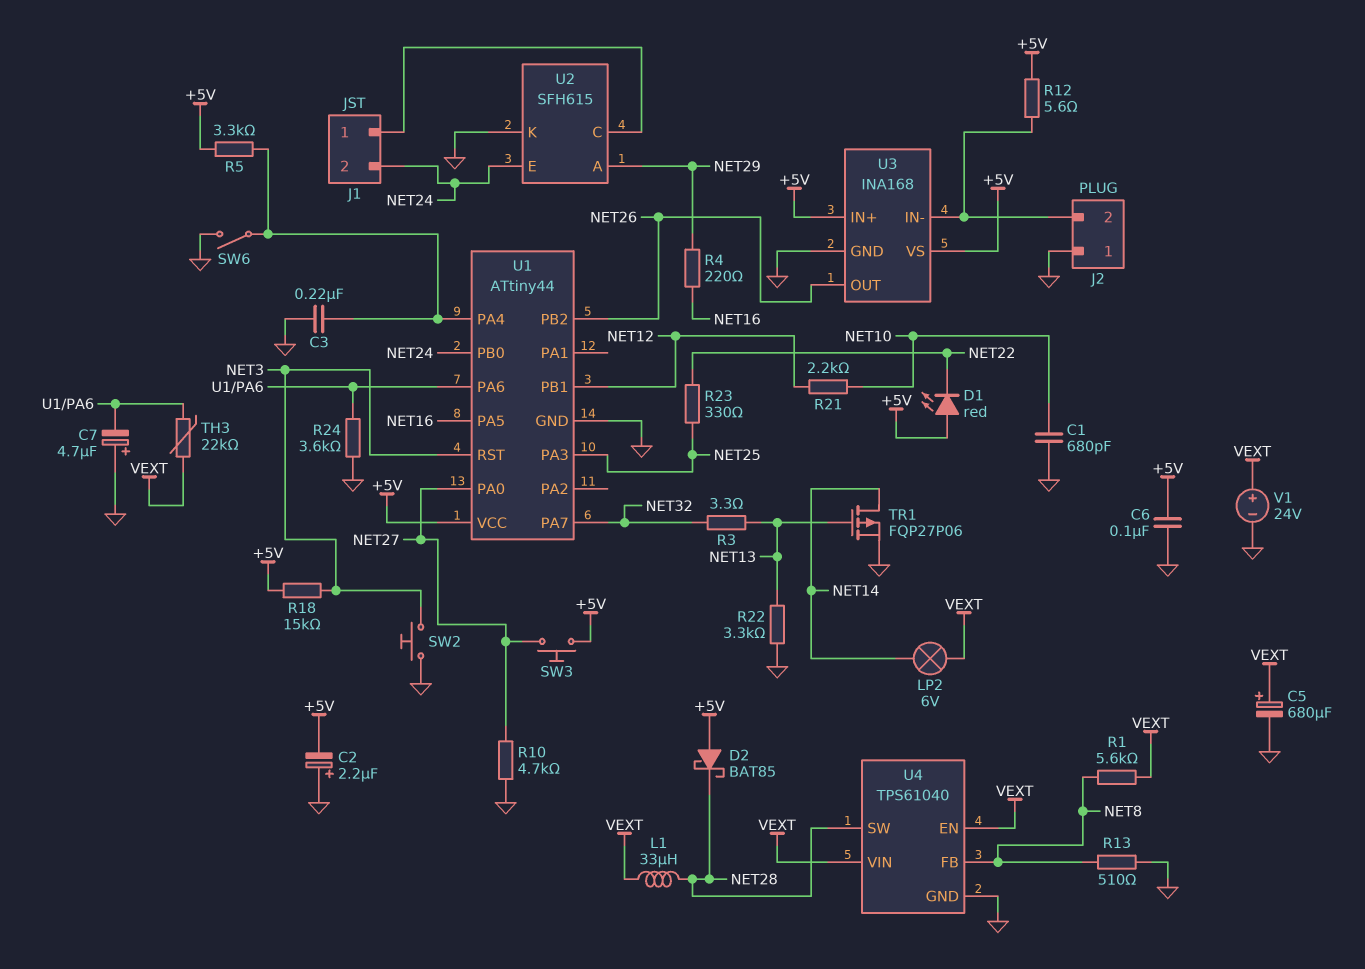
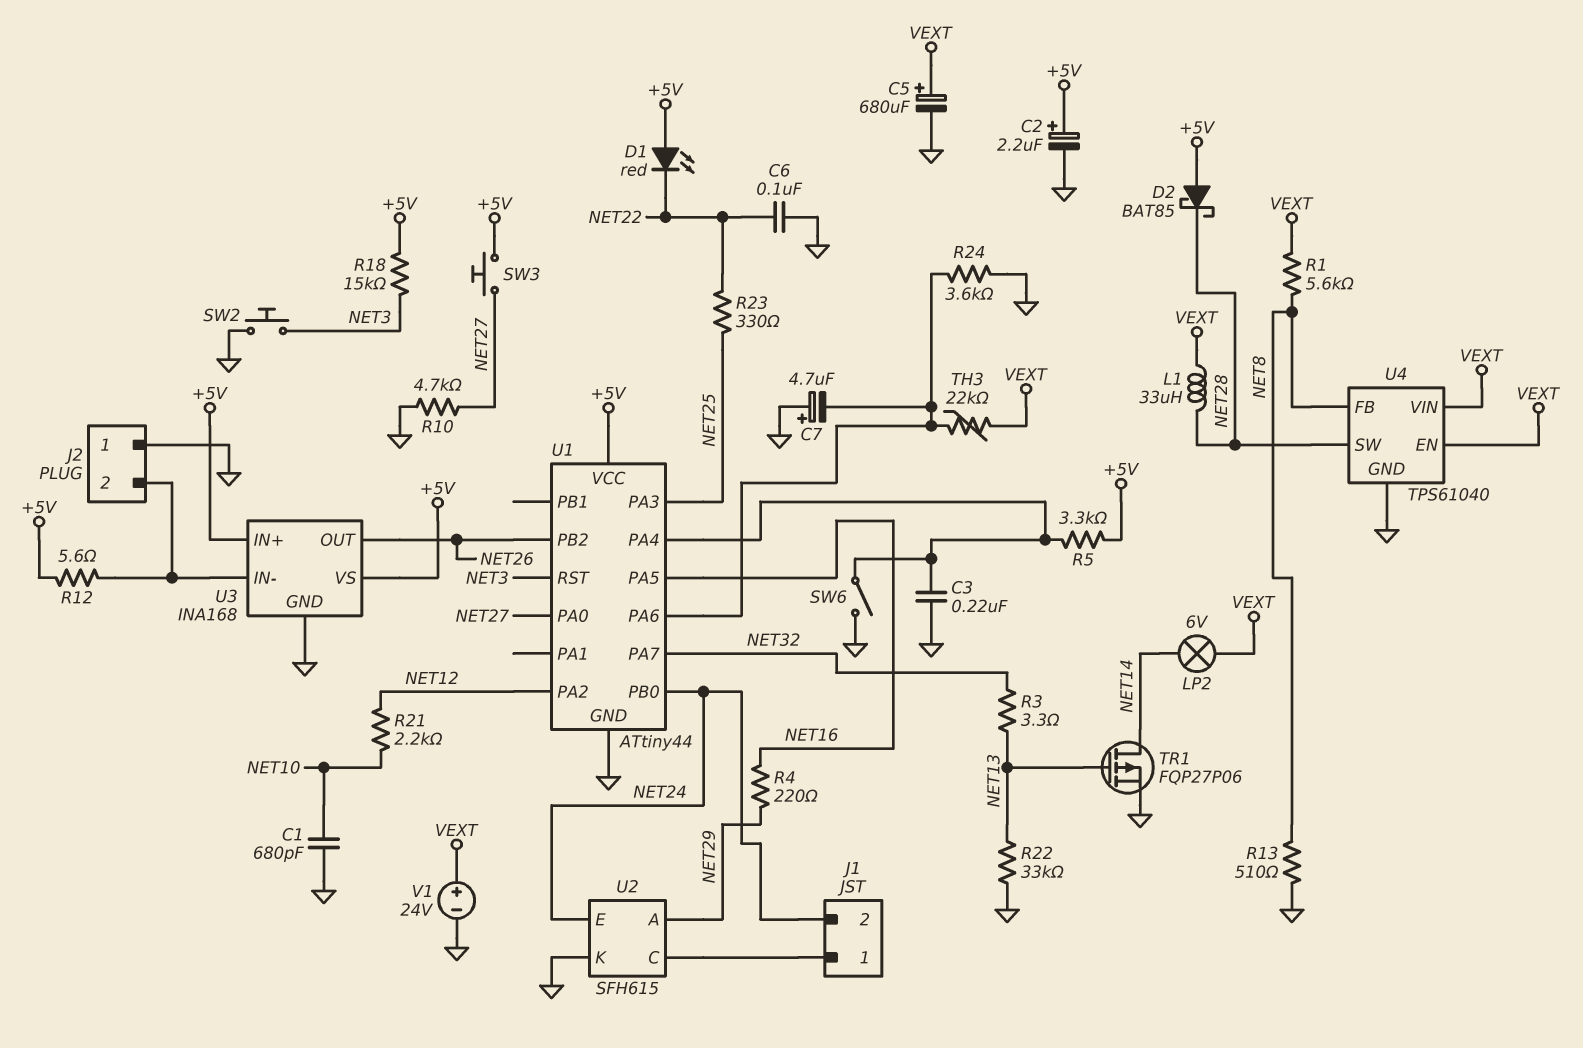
C2: 2.2uF (plus GND, minus +5V) -> 2.2uF (plus +5V, minus GND)
C6: 100nF (+5V, GND) -> 100nF (GND, NET22)
R22: 3.3k (GND, NET13) -> 33k (GND, NET13)
U1 pin PA2: none -> NET12
U1 pin PB1: NET12 -> none

